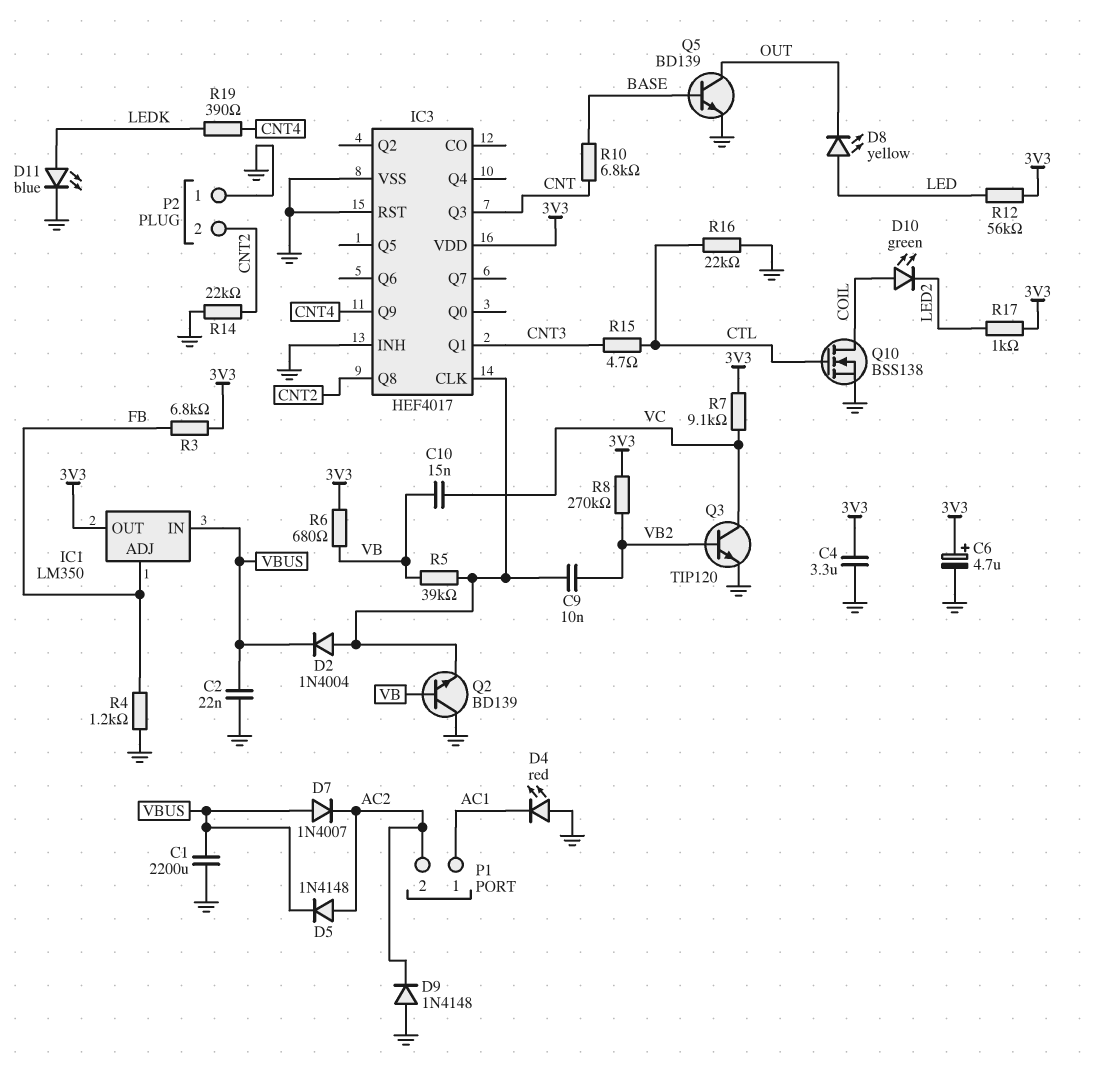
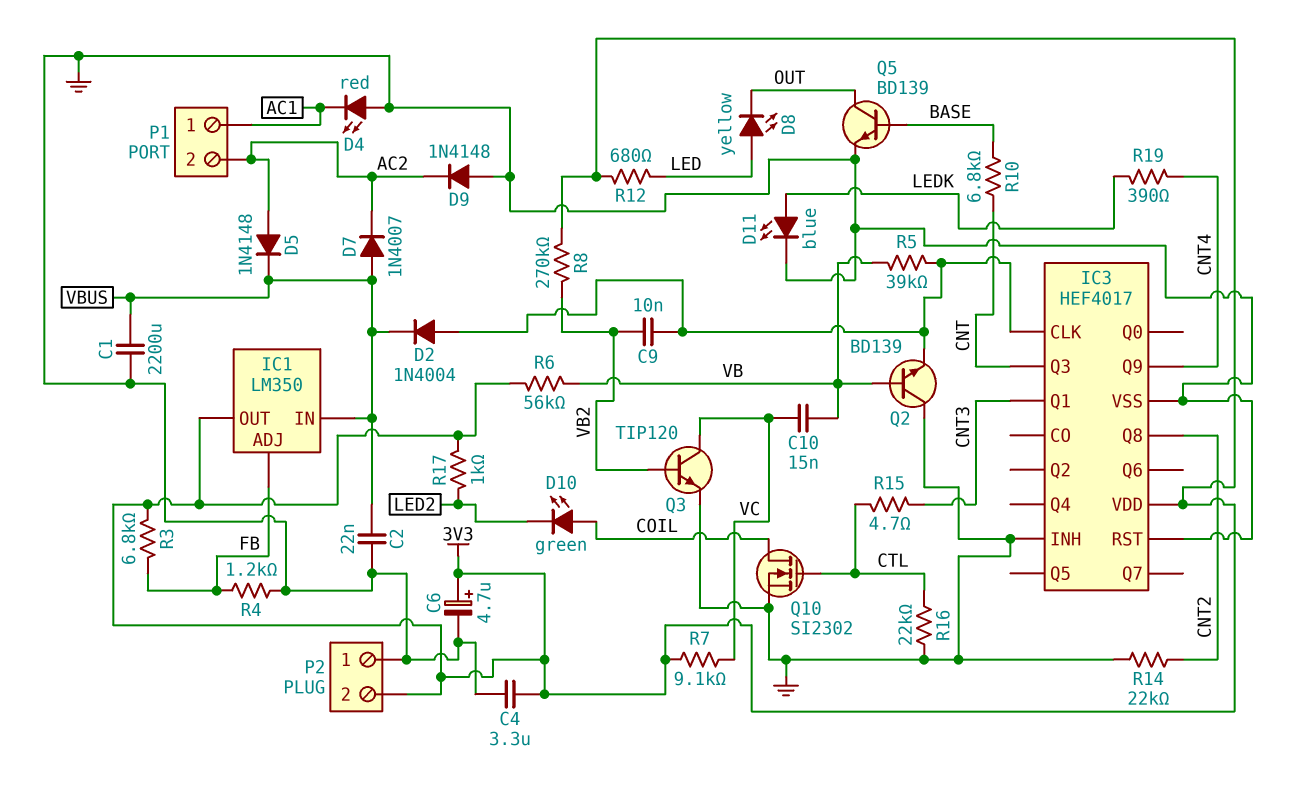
P2 pin 2: CNT2 -> 3V3
Q10: NMOS BSS138 (G CTL, D COIL, S GND) -> NMOS SI2302 (G CTL, D COIL, S GND)
R6: 680 (3V3, VB) -> 56k (3V3, VB)
R12: 56k (3V3, LED) -> 680 (3V3, LED)

